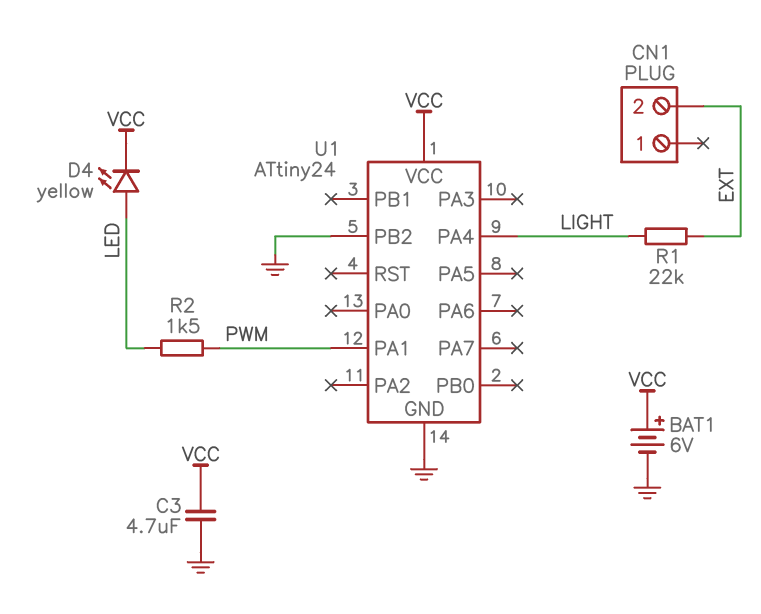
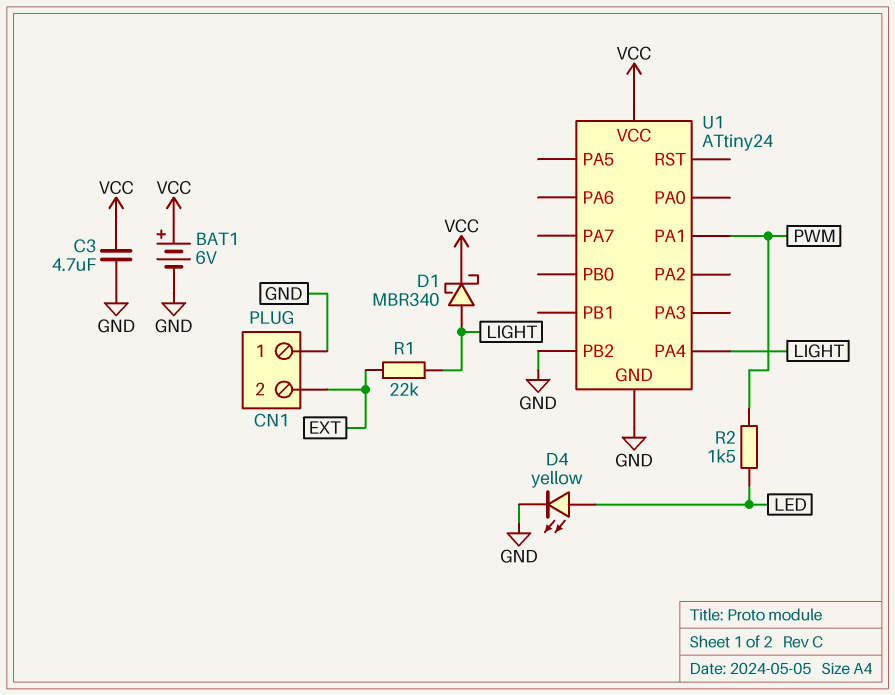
CN1 pin 1: none -> GND
D1: none -> schottky MBR340 (A LIGHT, K VCC)
D4: LED yellow (A LED, K VCC) -> LED yellow (A LED, K GND)

